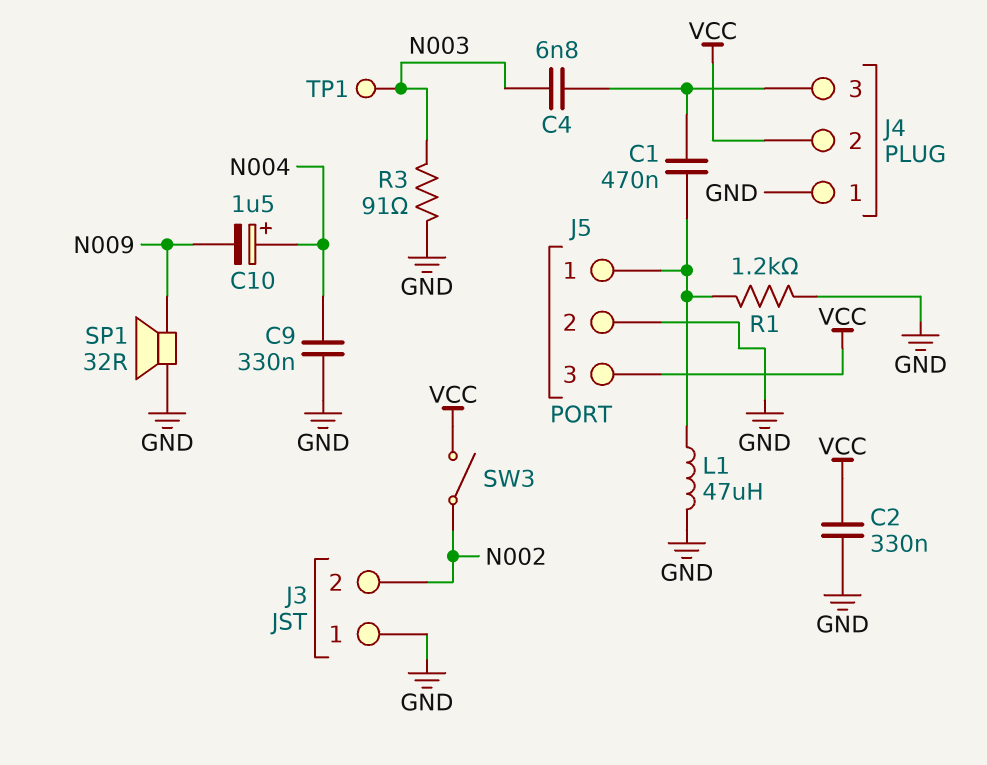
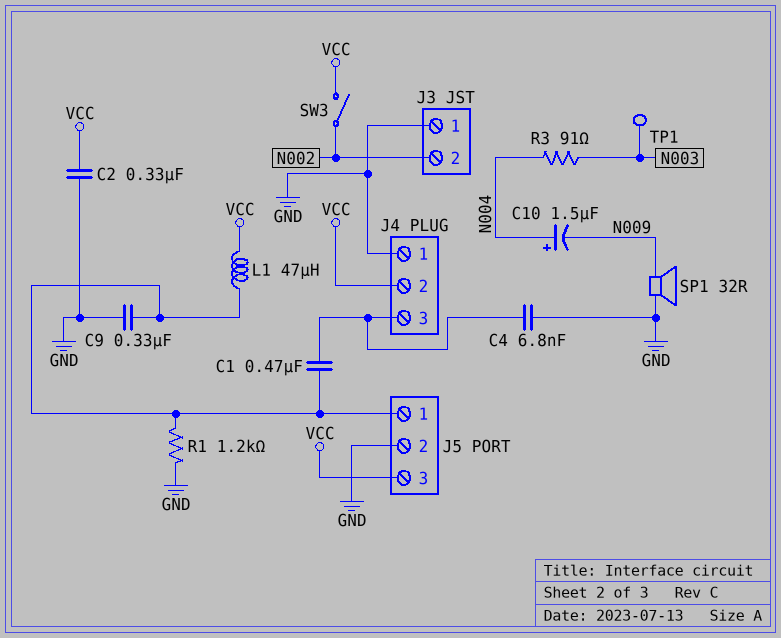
C4: 6.8nF (J4/3, N003) -> 6.8nF (GND, J4/3)
C9: 330nF (GND, N004) -> 330nF (GND, J5/1)
L1: 47uH (GND, J5/1) -> 47uH (J5/1, VCC)
R3: 91 (GND, N003) -> 91 (N003, N004)

